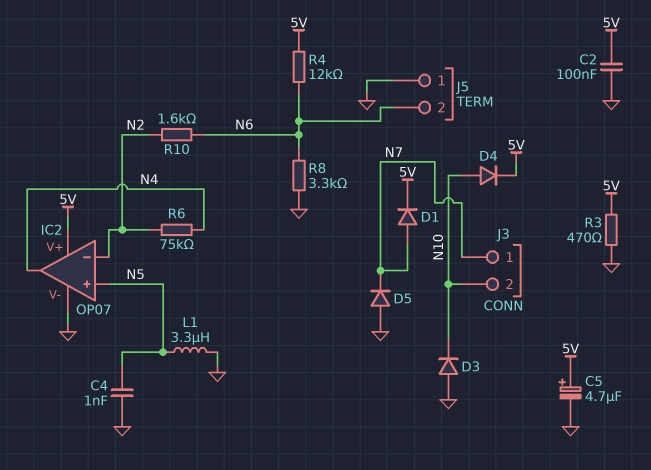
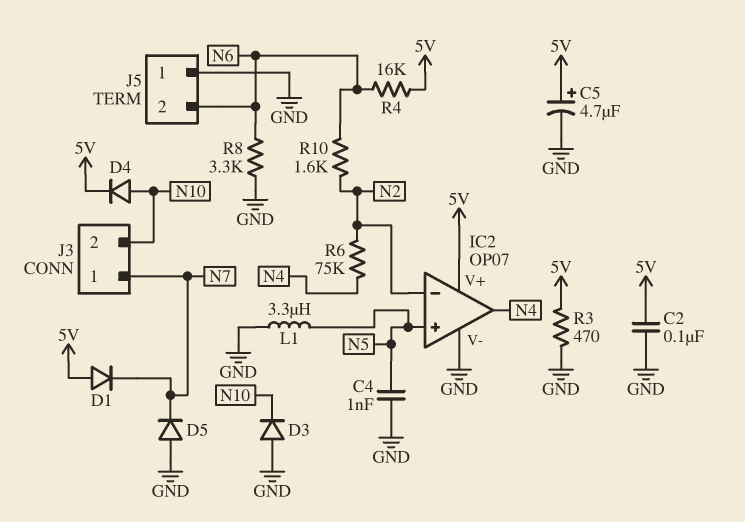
D1: diode (A N7, K 5V) -> diode (A 5V, K N7)
R4: 12k (5V, N6) -> 16k (5V, N6)

